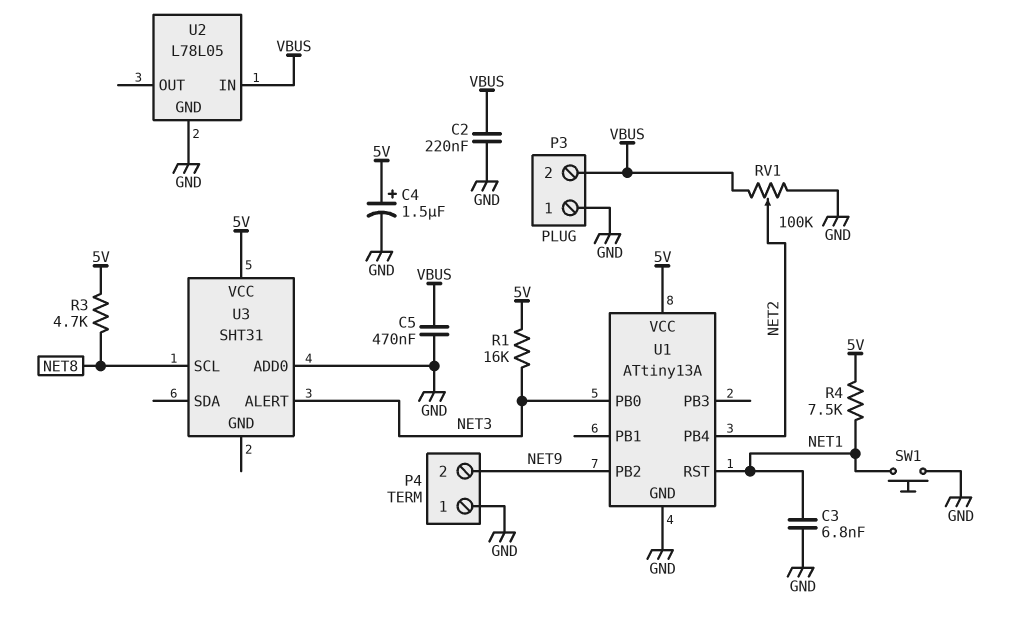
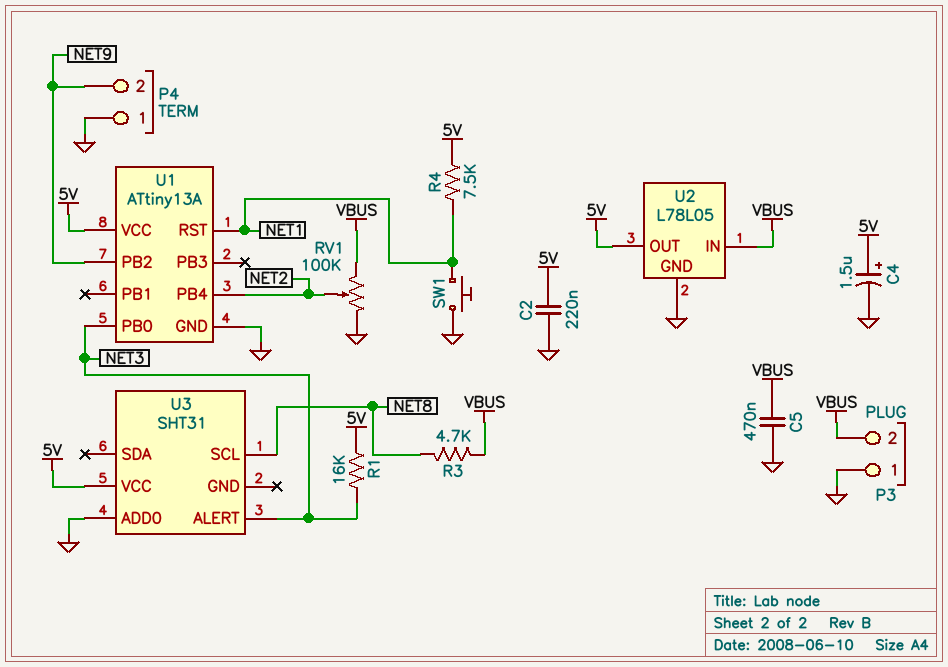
C2: 220nF (GND, VBUS) -> 220nF (5V, GND)
C3: 6.8nF (GND, NET1) -> none
R3: 4.7k (5V, NET8) -> 4.7k (NET8, VBUS)
U2 pin OUT: none -> 5V

